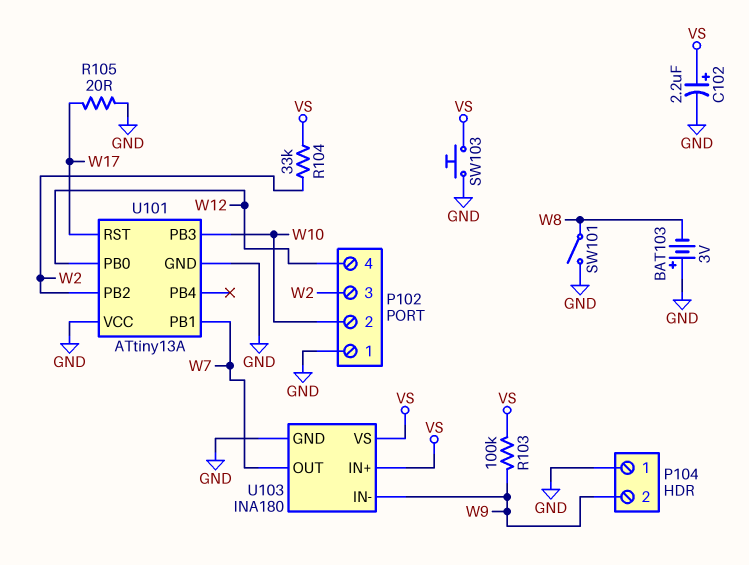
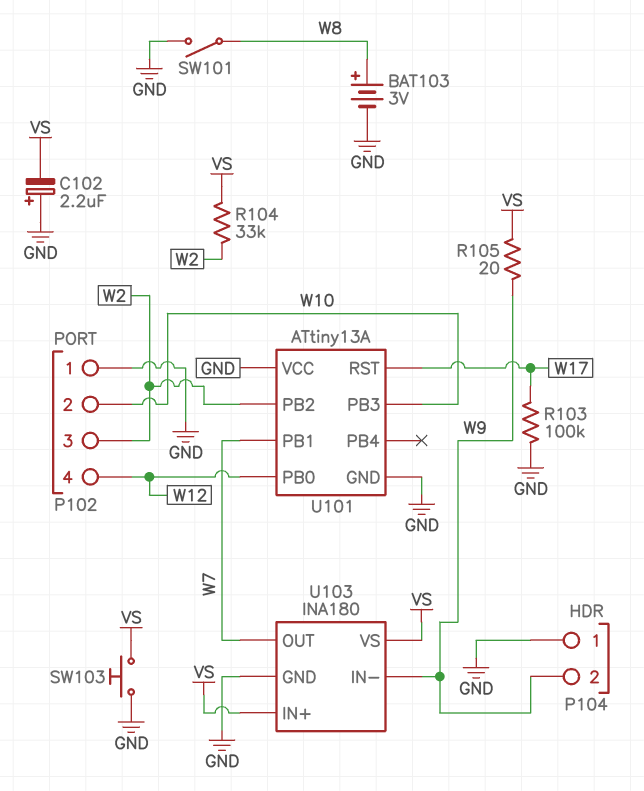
BAT103: 3V (plus GND, minus W8) -> 3V (plus W8, minus GND)
C102: 2.2uF (plus VS, minus GND) -> 2.2uF (plus GND, minus VS)
R103: 100k (VS, W9) -> 100k (GND, W17)
R105: 20 (GND, W17) -> 20 (VS, W9)

